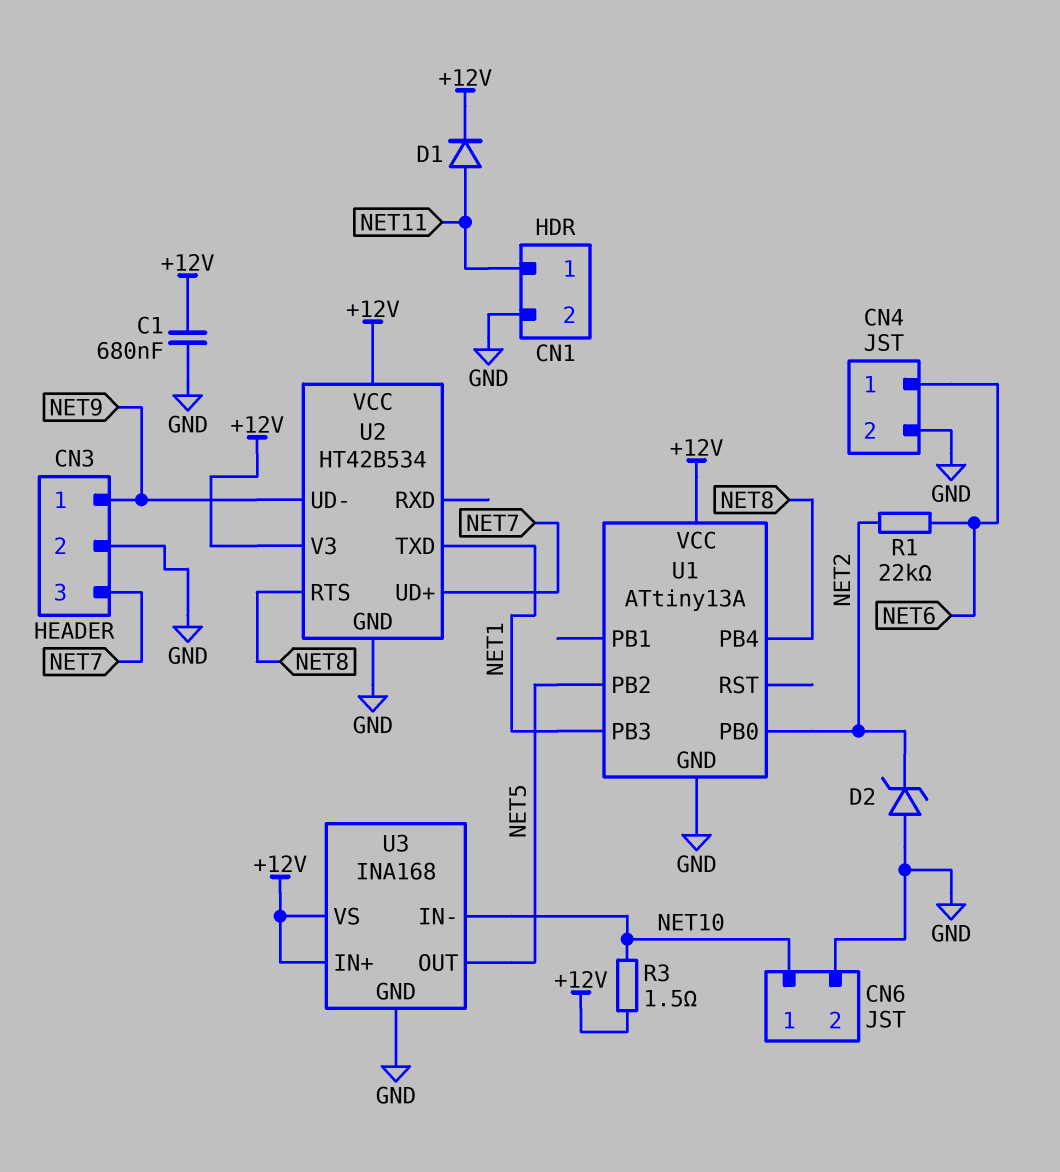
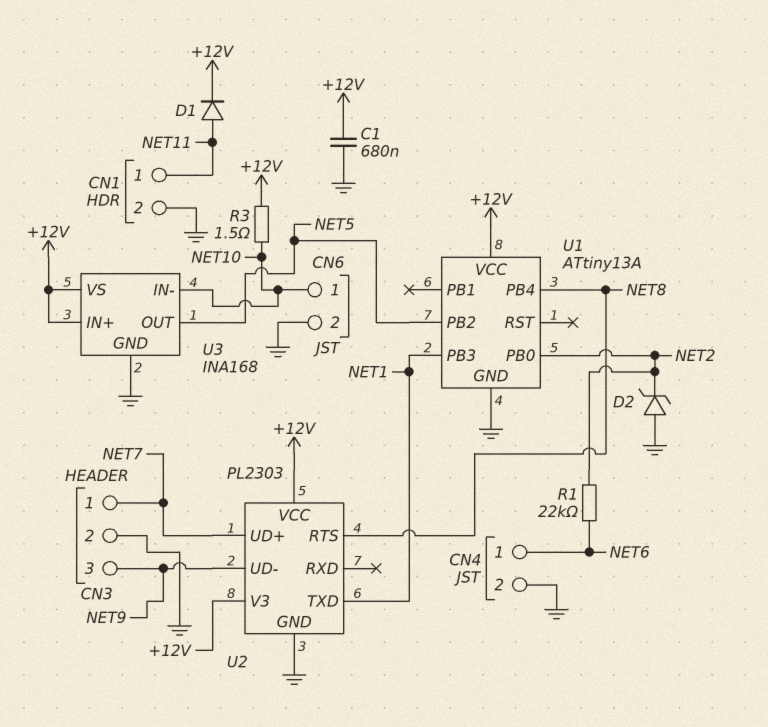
CN3 pin 1: NET9 -> NET7
CN3 pin 3: NET7 -> NET9
U2: HT42B534 -> PL2303

